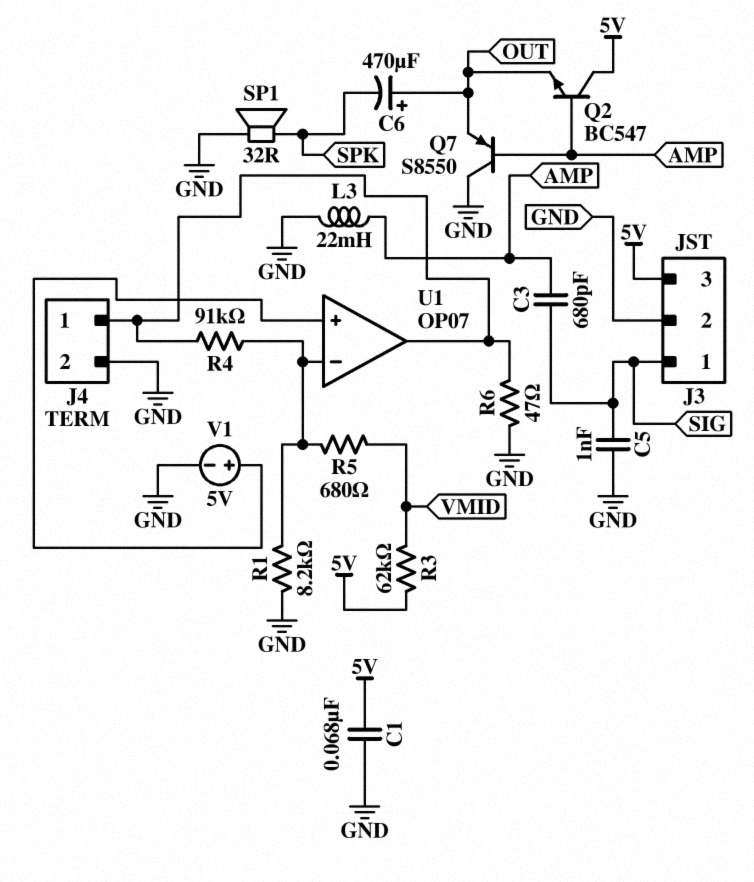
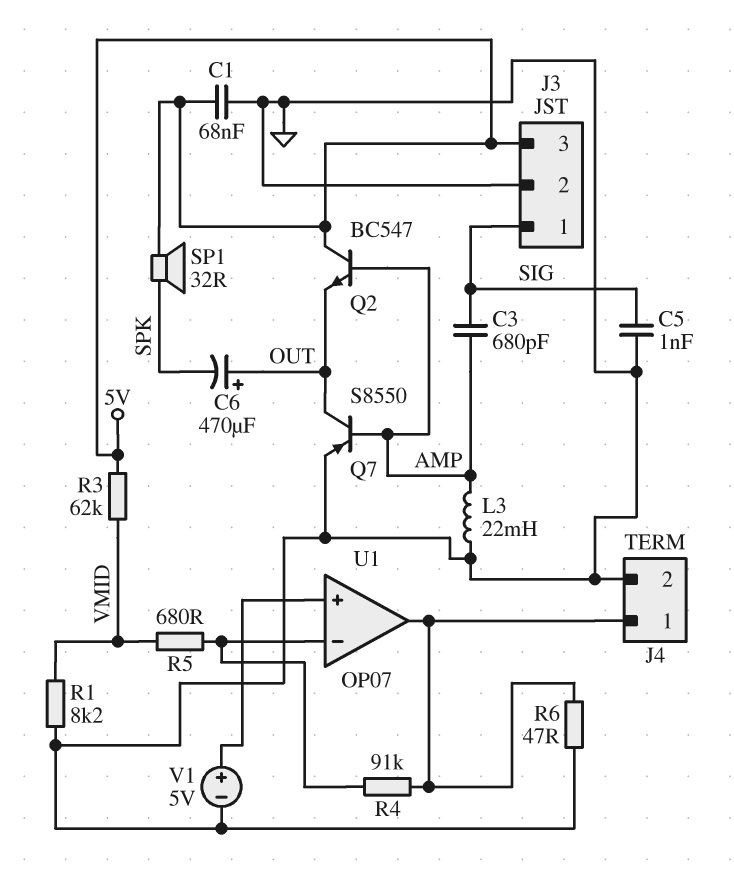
Q7: PNP S8550 (B AMP, C GND, E OUT) -> PNP S8550 (B AMP, C OUT, E GND)
R1: 8.2k (GND, U1/in-) -> 8.2k (GND, VMID)
SP1: speaker 32R (GND, SPK) -> speaker 32R (5V, SPK)

